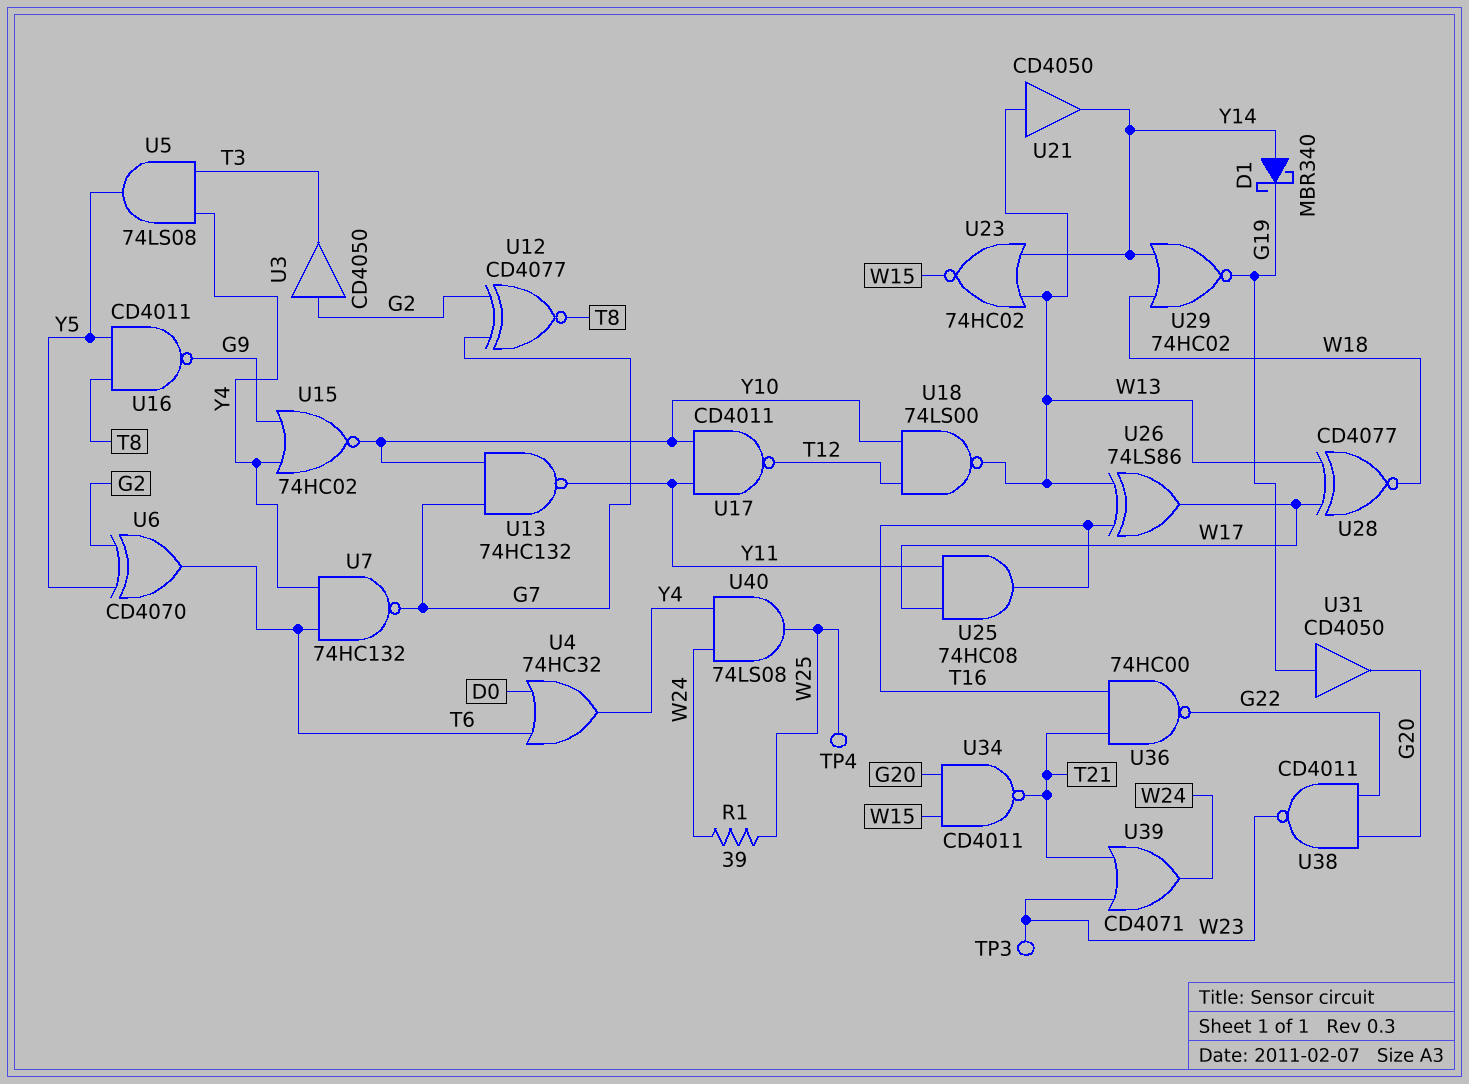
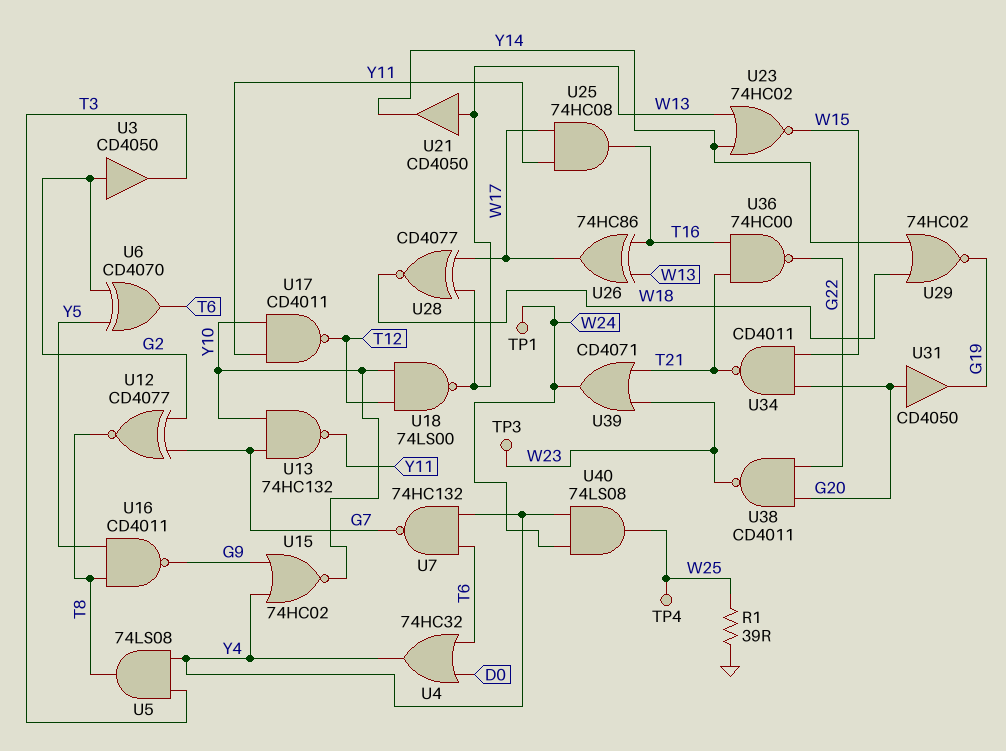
D1: schottky MBR340 (A Y14, K G19) -> none
R1: 39 (W24, W25) -> 39 (GND, W25)
TP1: none -> test point (W24)
U5: AND 74LS08 (in T3, in Y4, out Y5) -> AND 74LS08 (in T3, in Y4, out T8)
U26: XOR 74LS86 (in T16, in W13, out W17) -> XOR 74HC86 (in T16, in W13, out W17)
U31: buffer CD4050 (in G19, out G20) -> buffer CD4050 (in G20, out G19)

